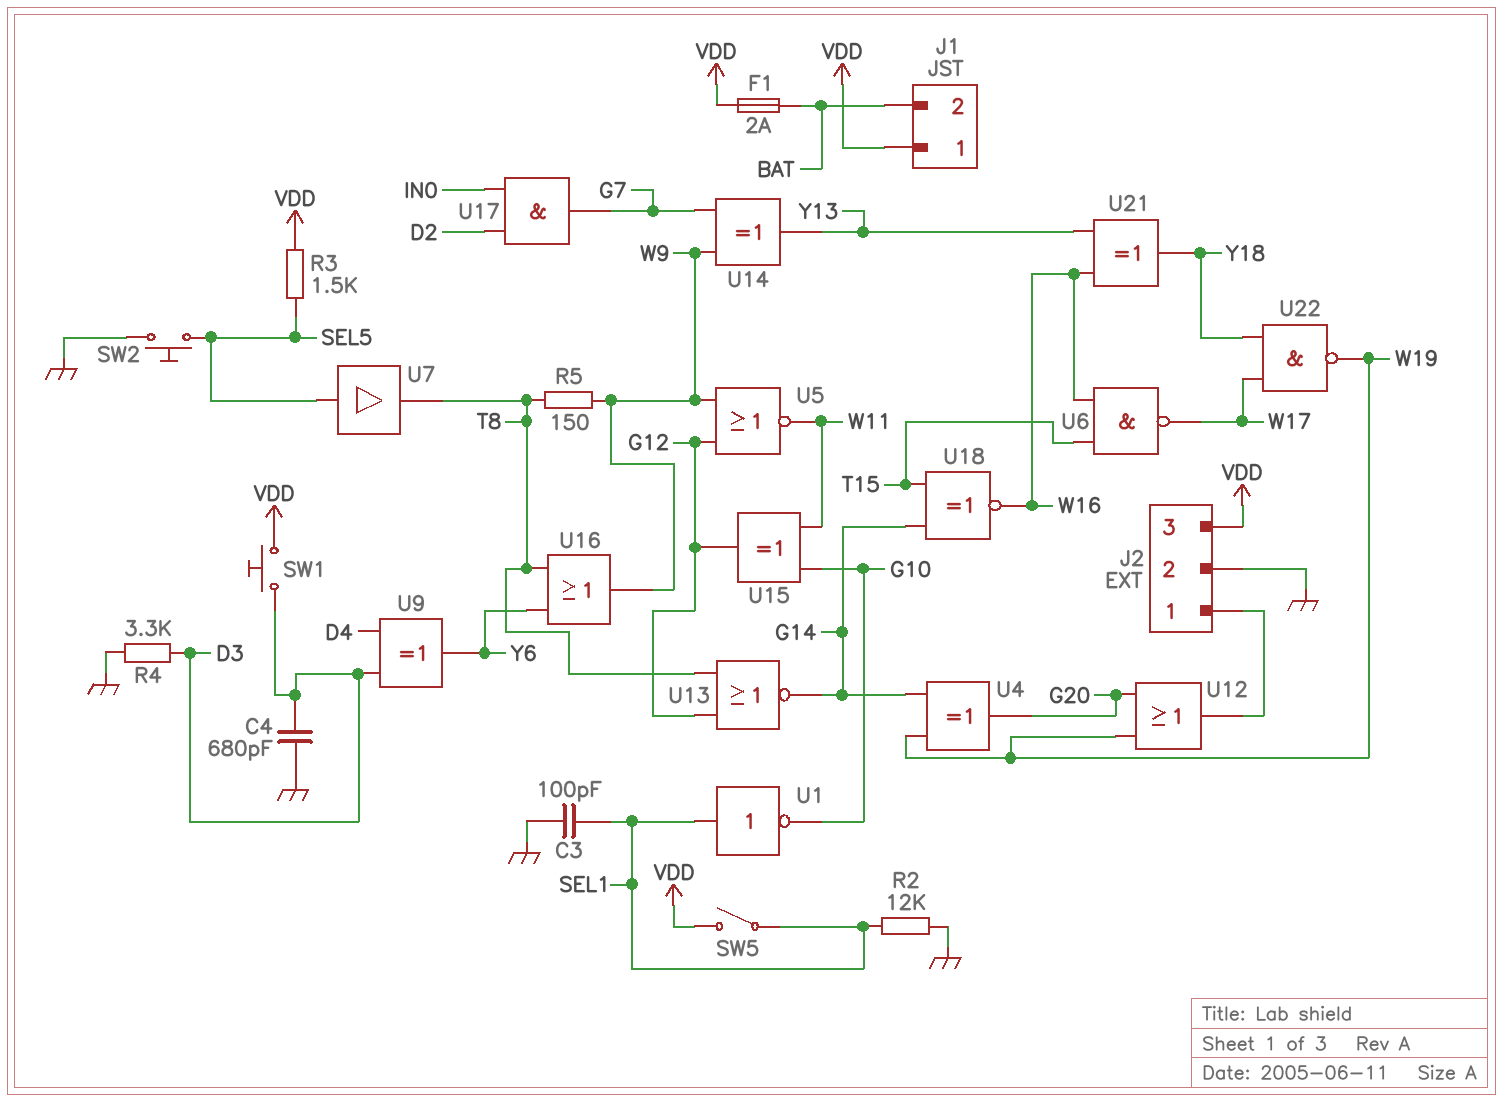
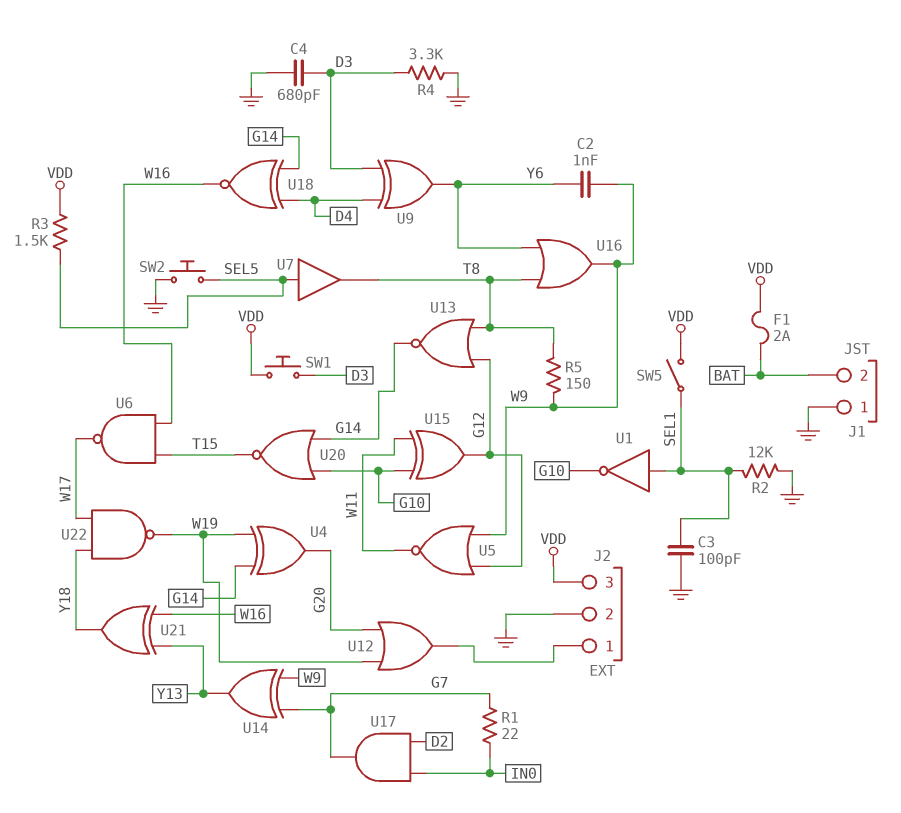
C2: none -> 1nF (W9, Y6)
J1 pin 1: VDD -> GND
R1: none -> 22 (G7, IN0)
U18: XNOR (in G14, in T15, out W16) -> XNOR (in D4, in G14, out W16)
U20: none -> NOR (in G10, in G14, out T15)

